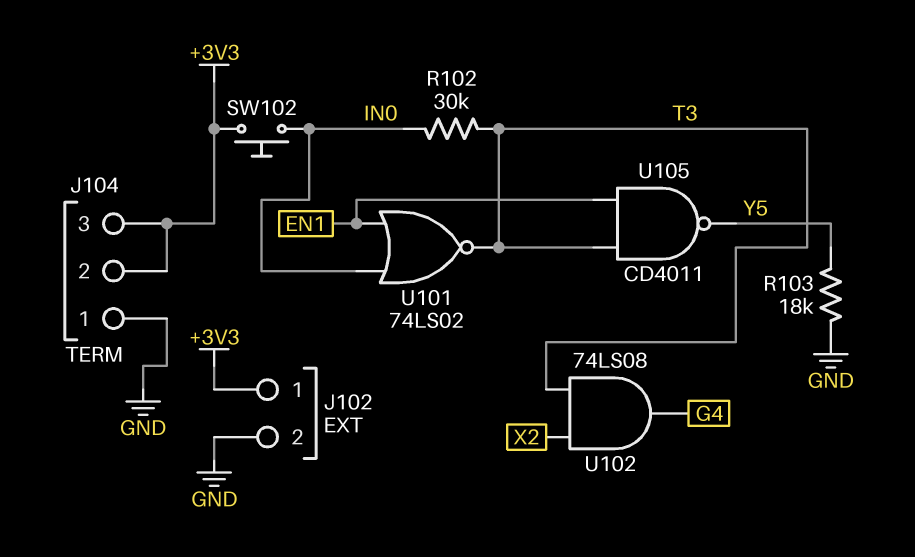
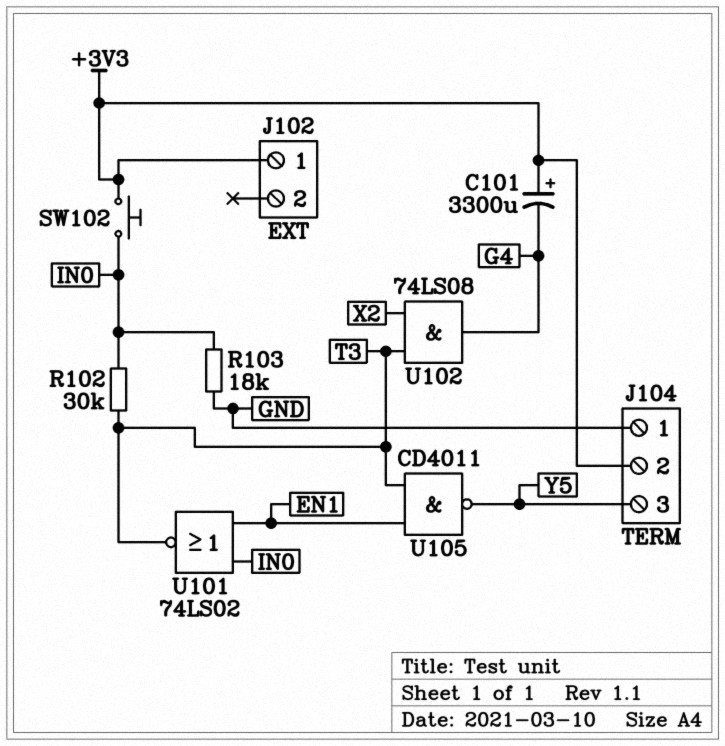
C101: none -> 3300uF (plus +3V3, minus G4)
J102 pin 2: GND -> none
J104 pin 3: +3V3 -> Y5
R103: 18k (GND, Y5) -> 18k (GND, IN0)

